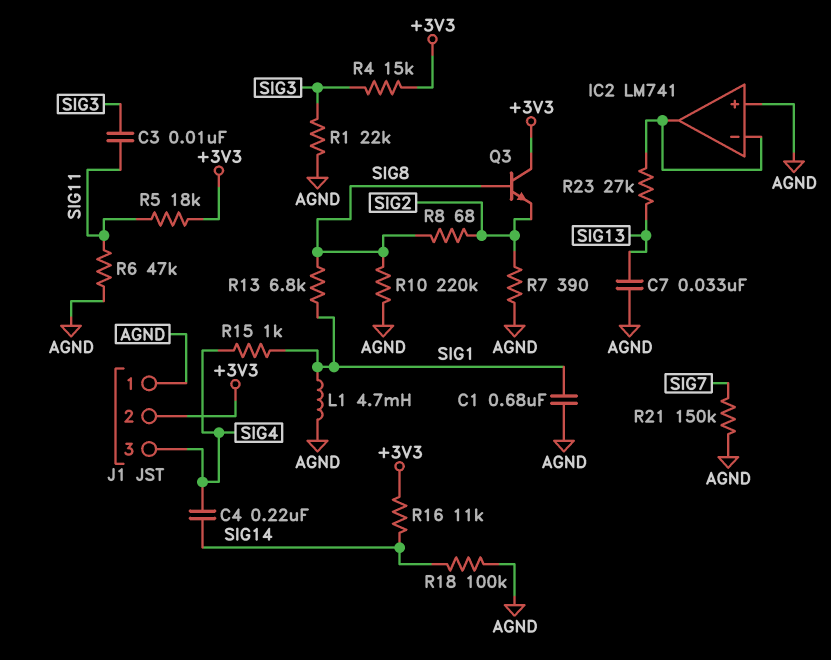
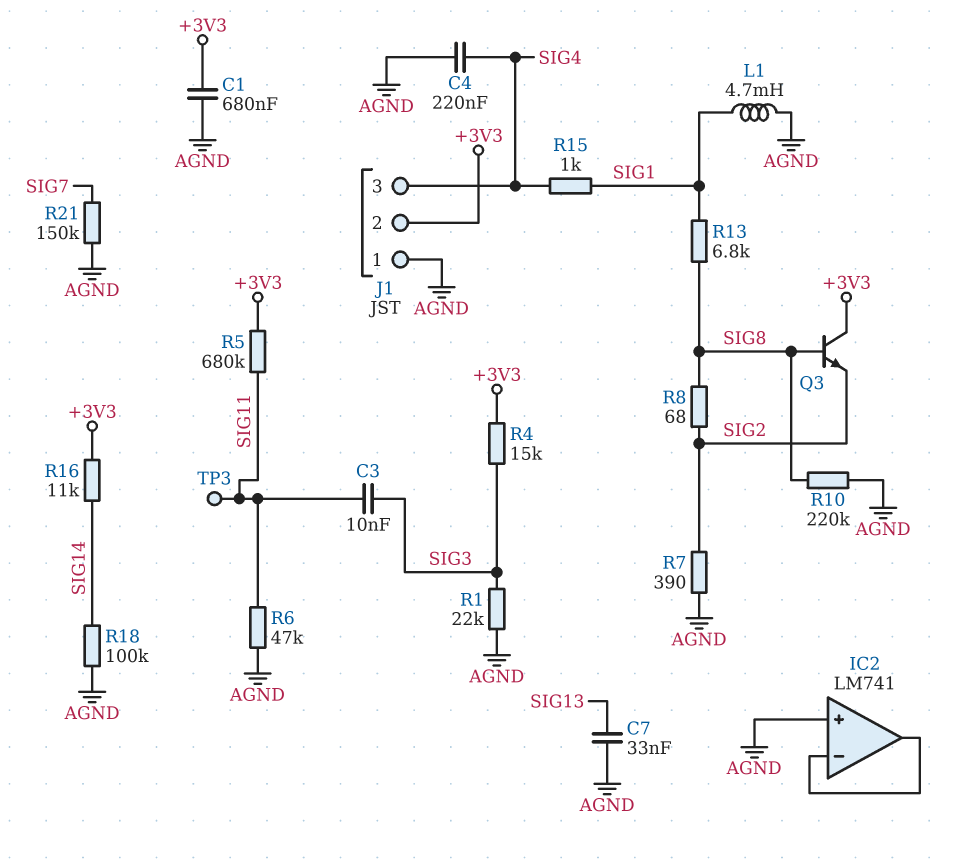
C1: 680nF (AGND, SIG1) -> 680nF (+3V3, AGND)
C4: 220nF (SIG4, SIG14) -> 220nF (AGND, SIG4)
R5: 18k (+3V3, SIG11) -> 680k (+3V3, SIG11)
R23: 27k (IC2/in-, SIG13) -> none
TP3: none -> test point (SIG11)

